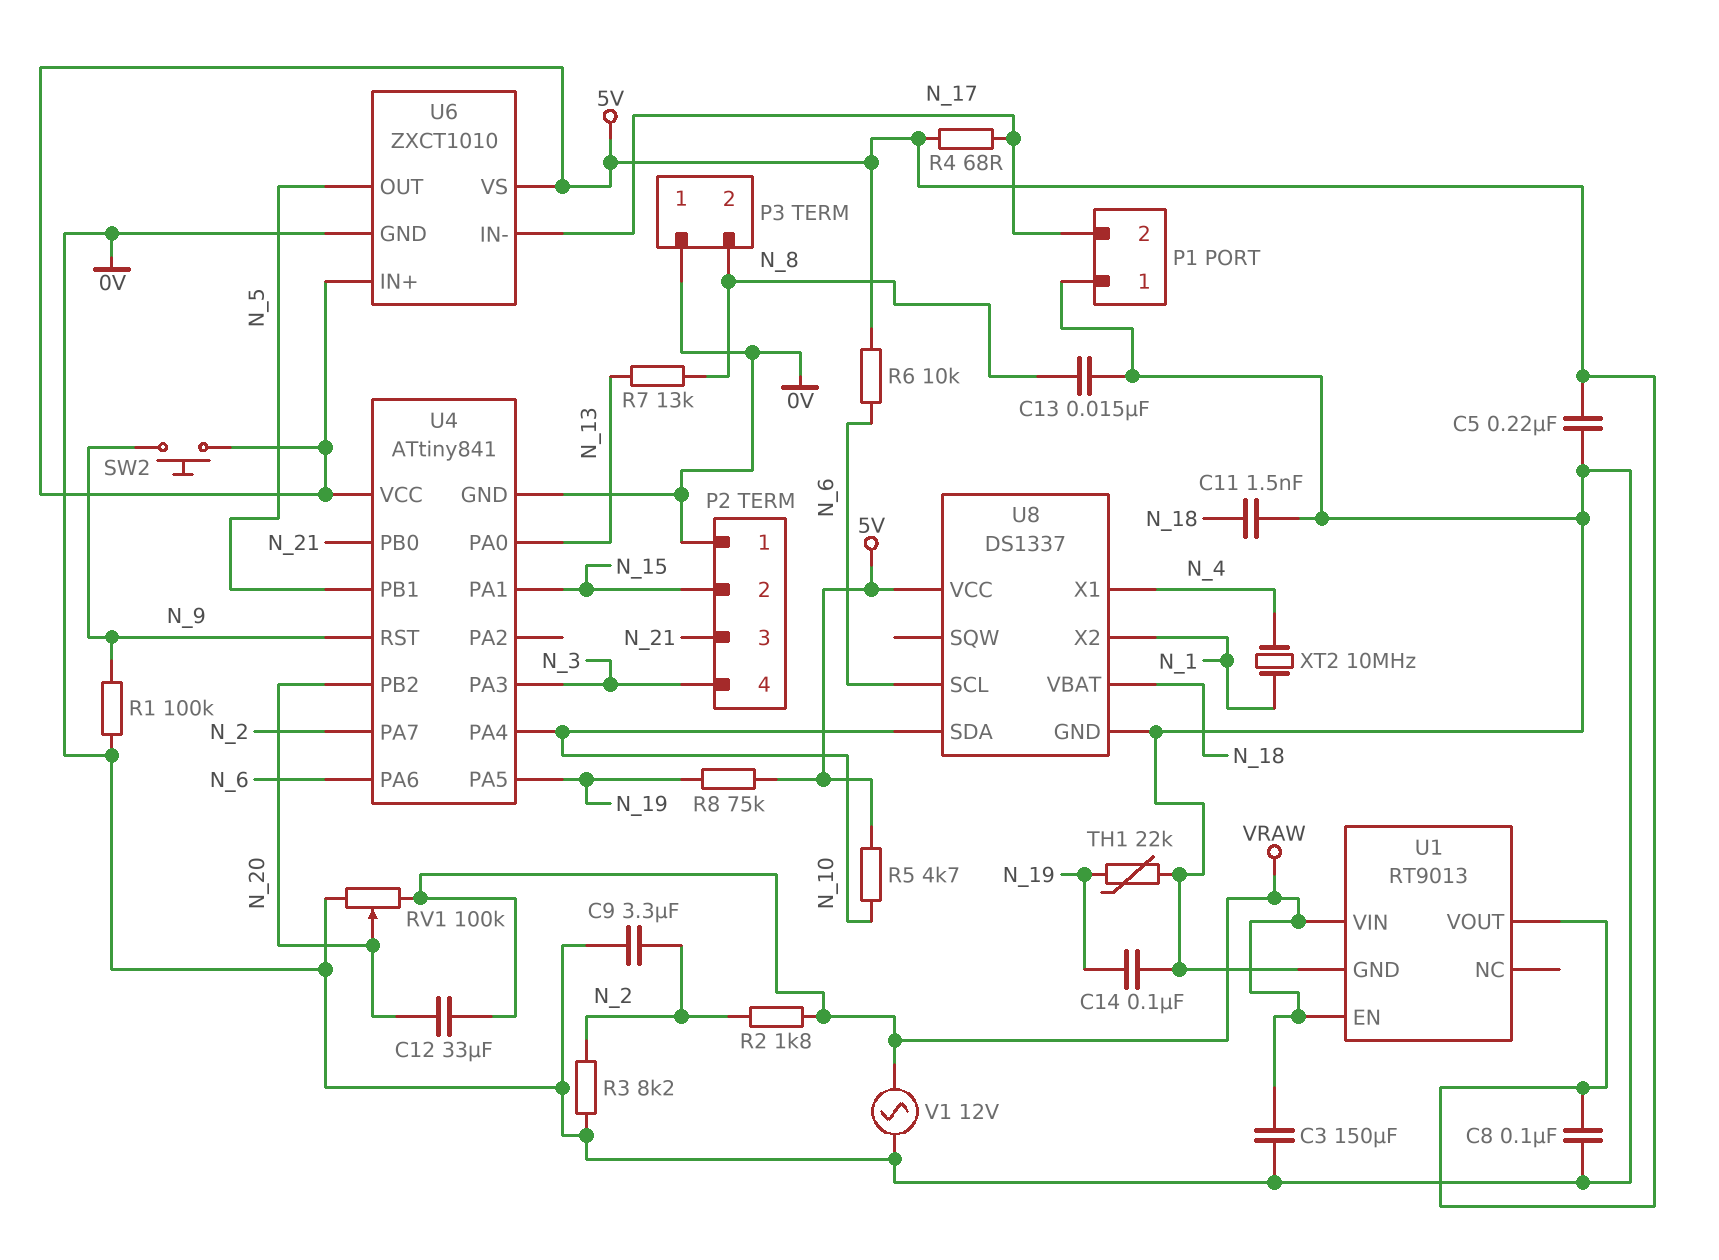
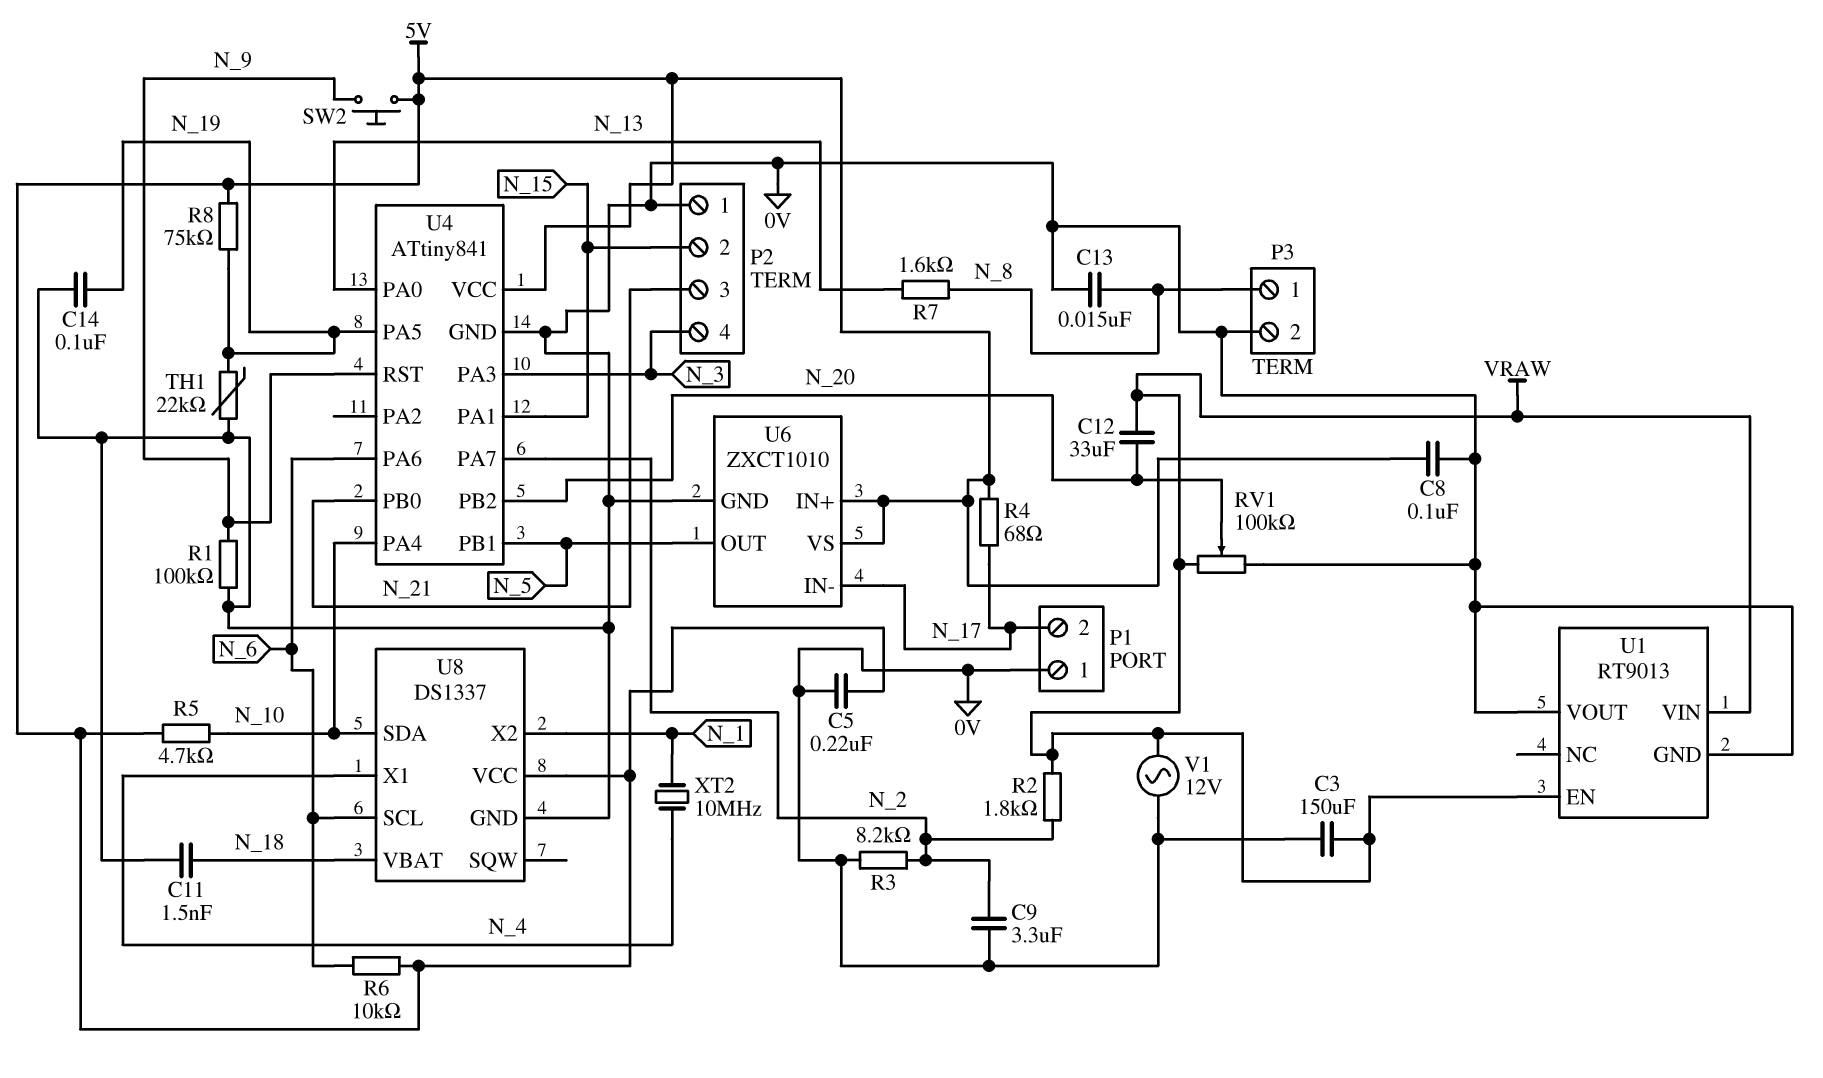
P3 pin 1: 0V -> N_8
P3 pin 2: N_8 -> 0V
R7: 13k (N_8, N_13) -> 1.6k (N_8, N_13)
U1 pin VOUT: 5V -> 0V

